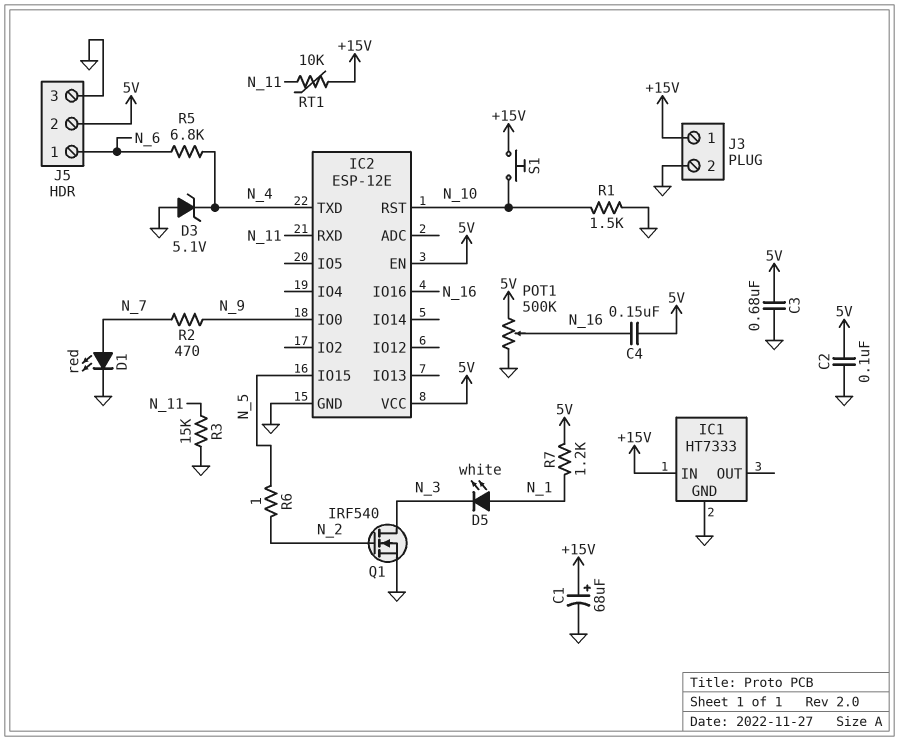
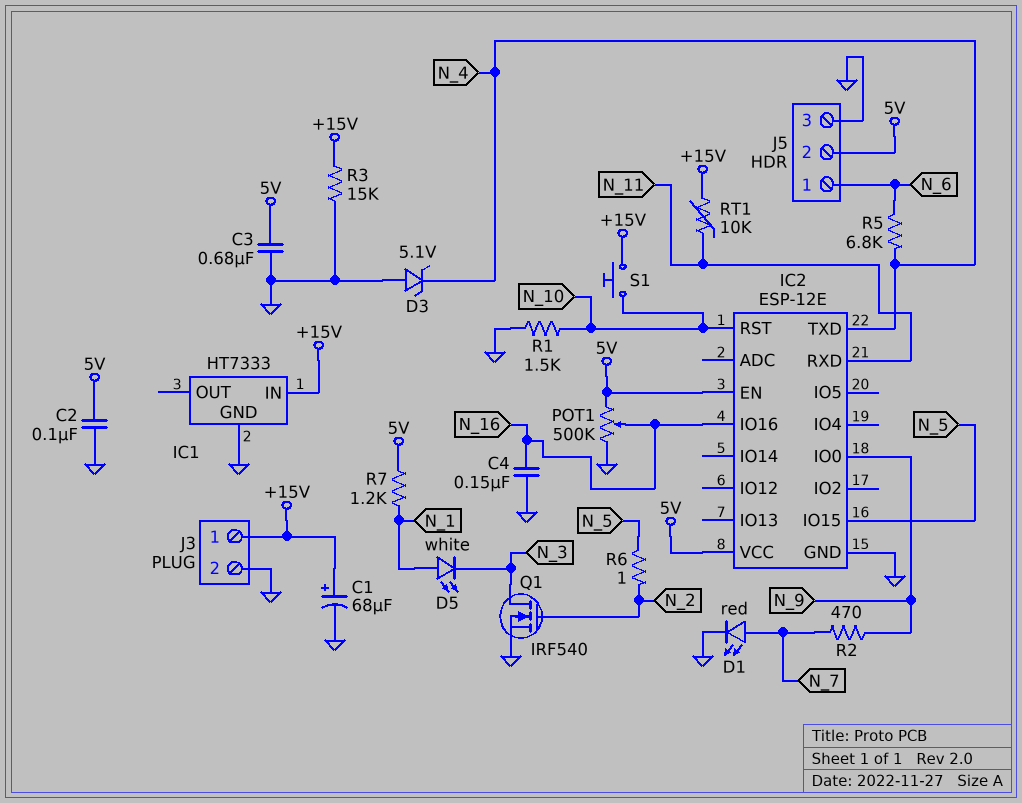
C4: 150nF (5V, N_16) -> 150nF (GND, N_16)
R3: 15k (GND, N_11) -> 15k (+15V, GND)

